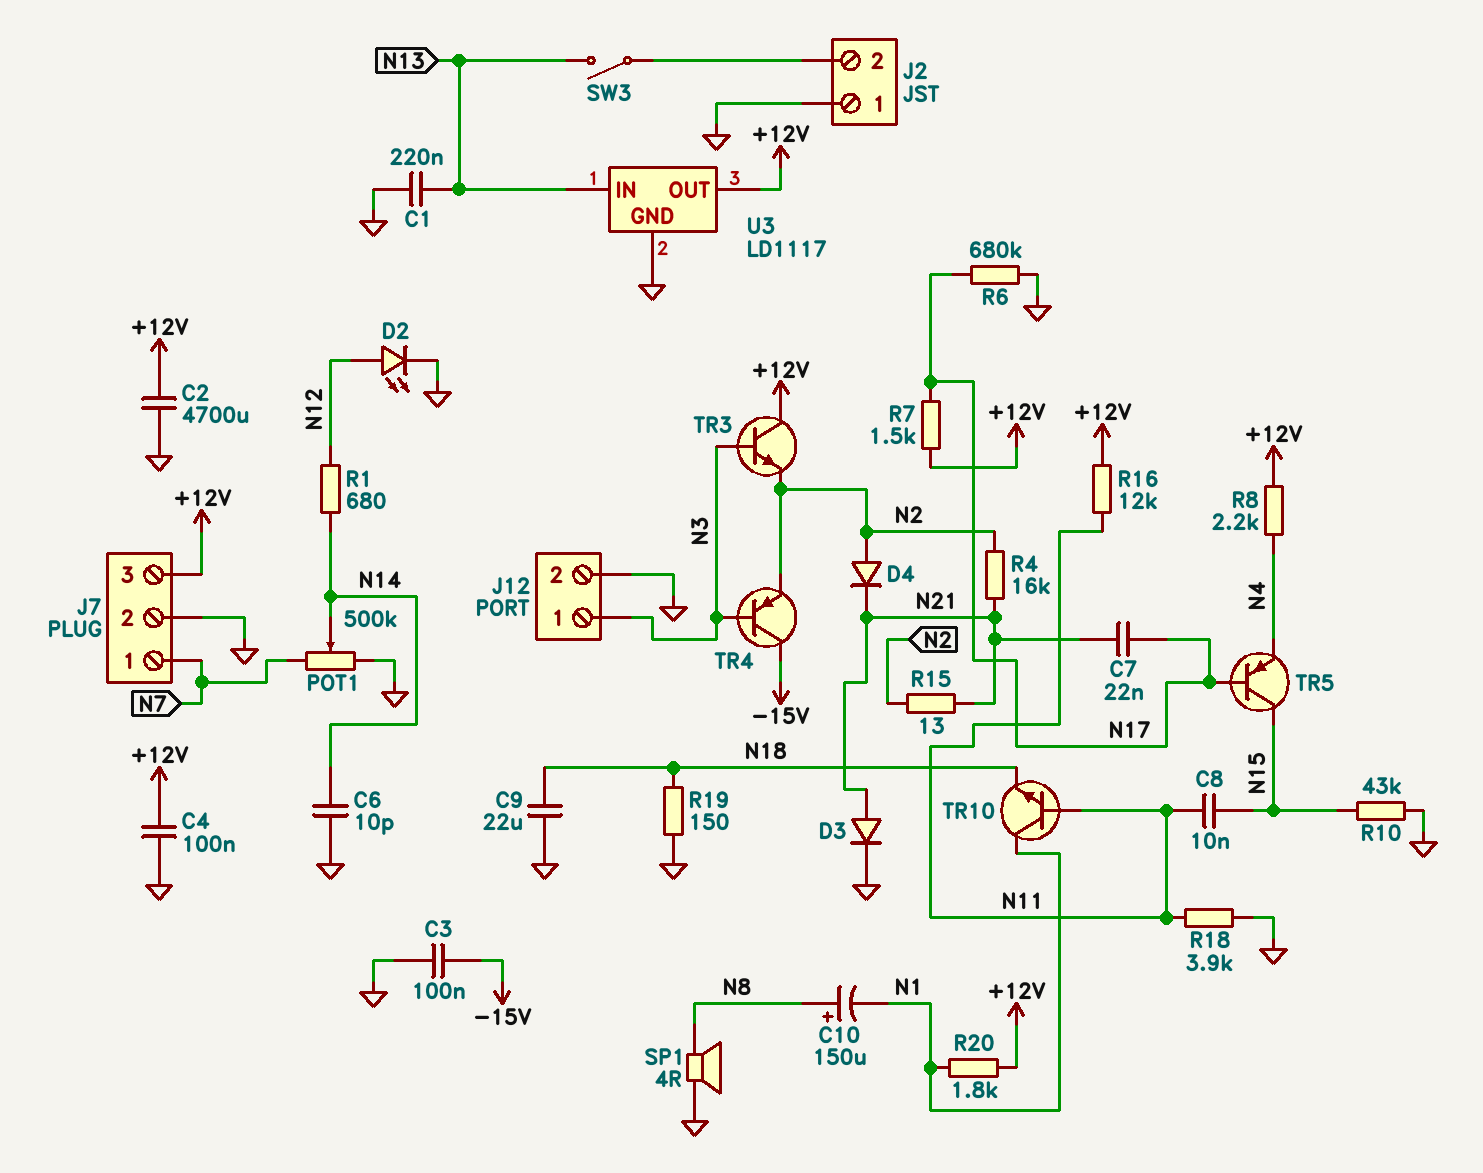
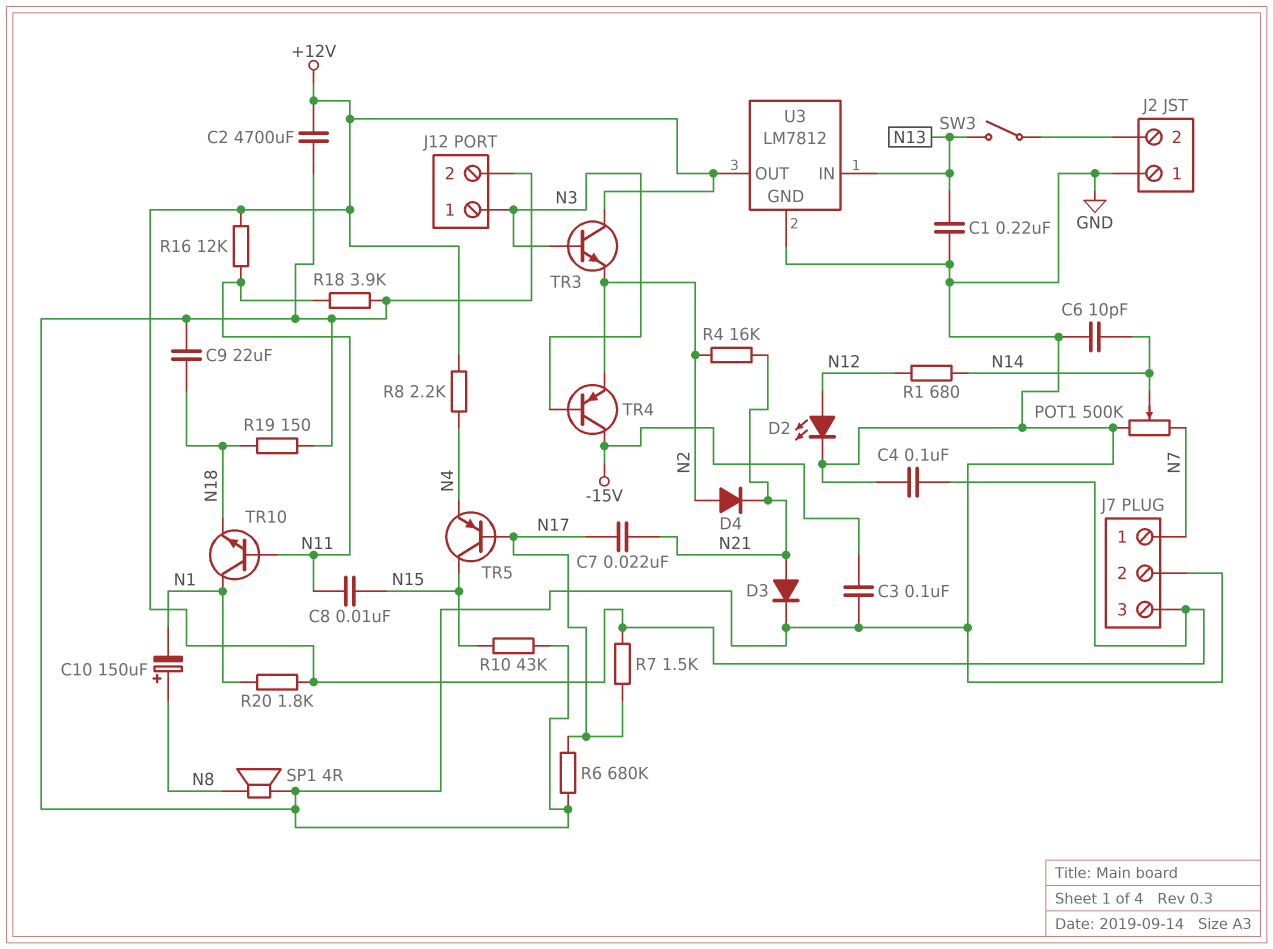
R15: 13 (N2, N21) -> none
U3: LD1117 -> LM7812

